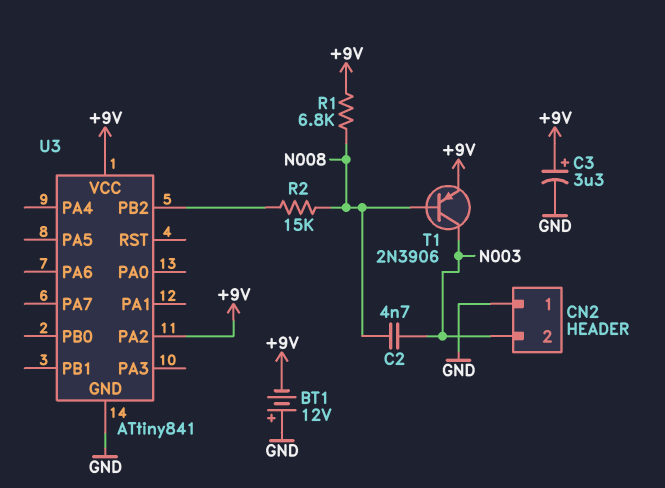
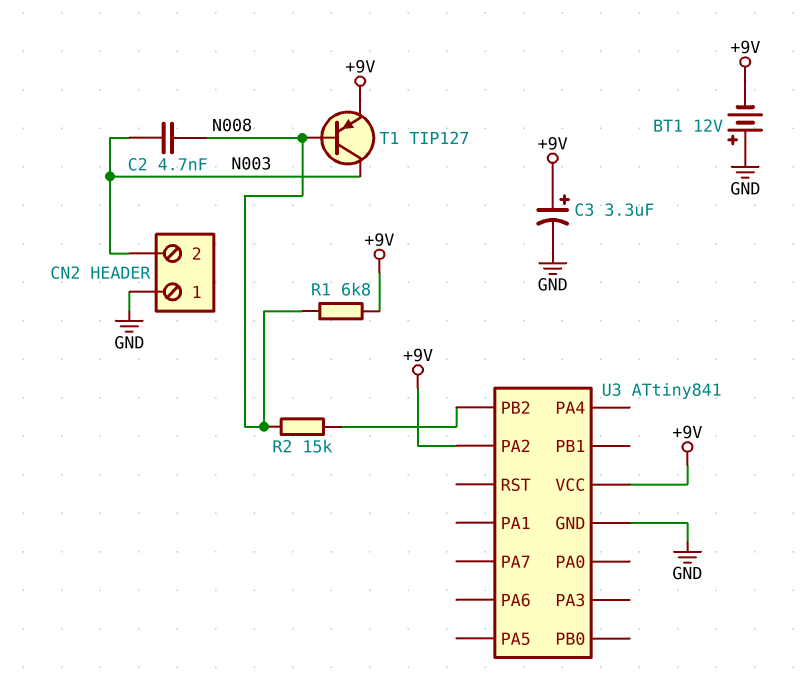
T1: PNP 2N3906 (B N008, C N003, E +9V) -> PNP TIP127 (B N008, C N003, E +9V)

